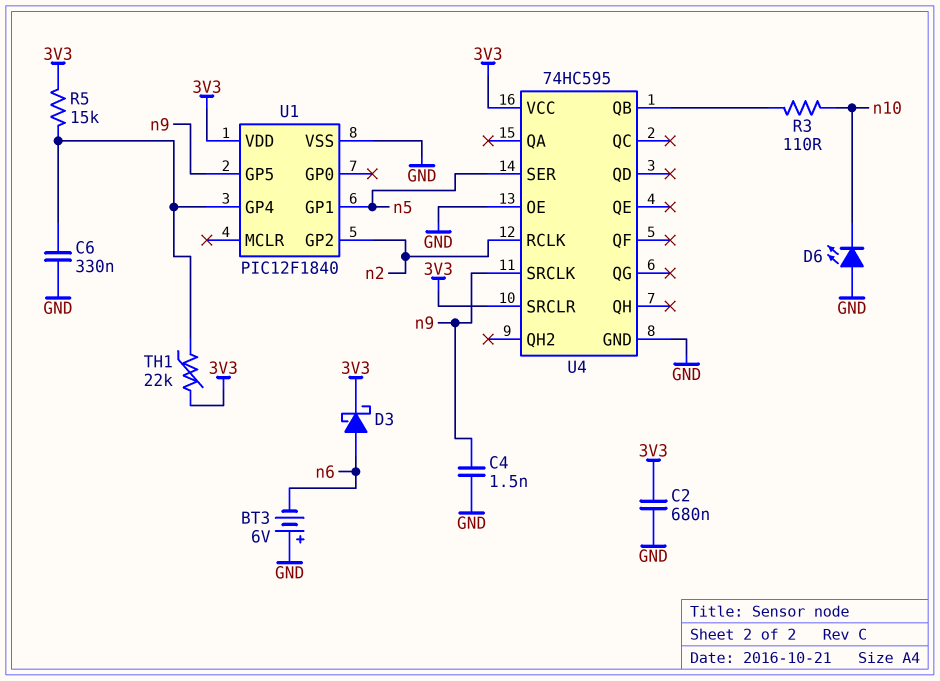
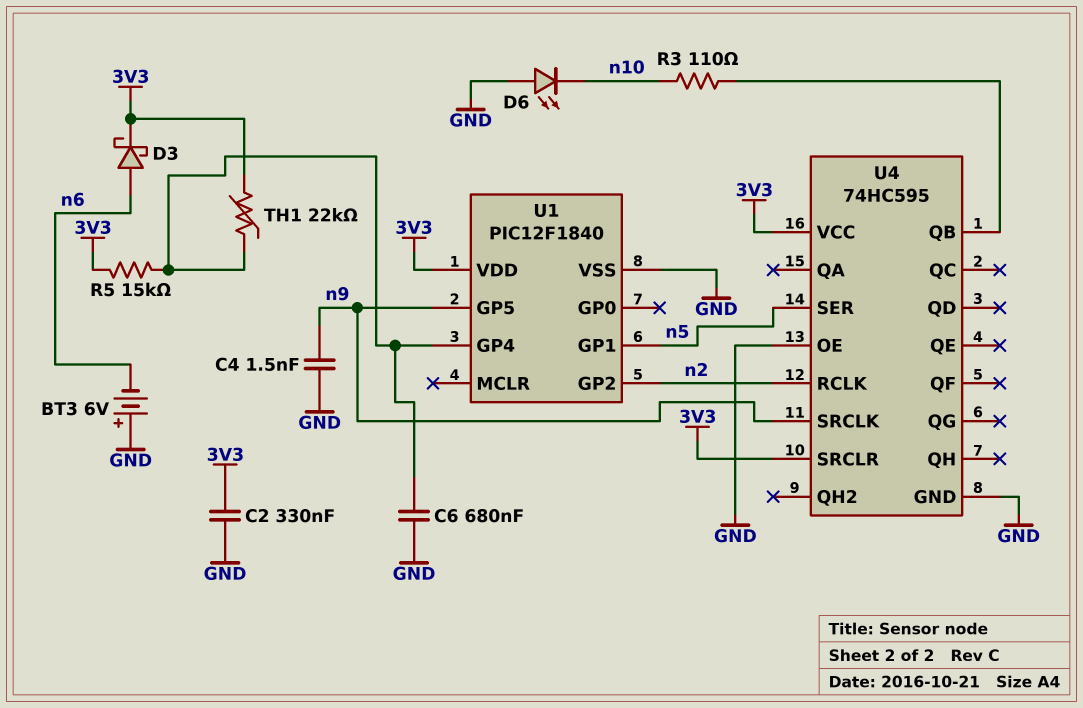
C2: 680nF (3V3, GND) -> 330nF (3V3, GND)
C6: 330nF (GND, U1/GP4) -> 680nF (GND, U1/GP4)

